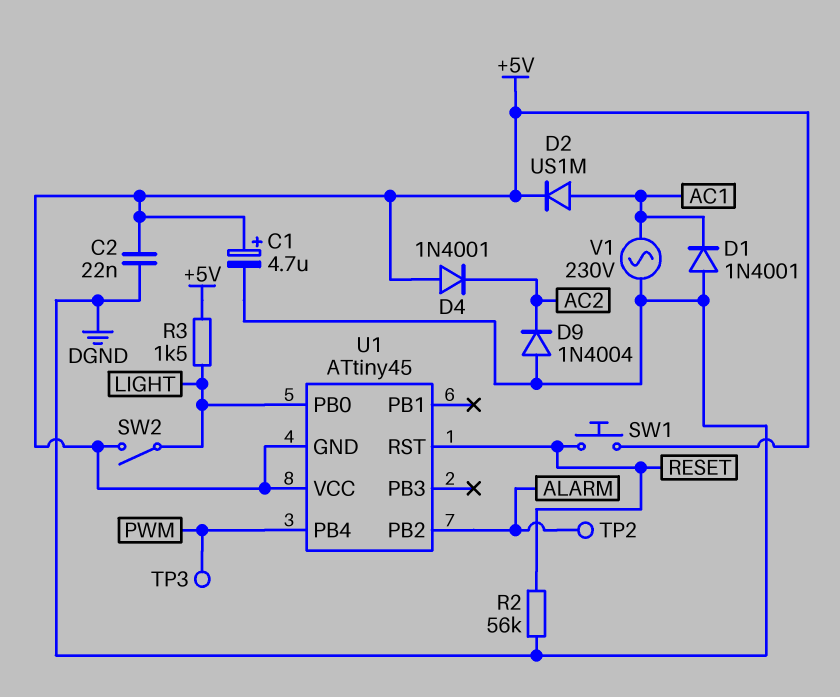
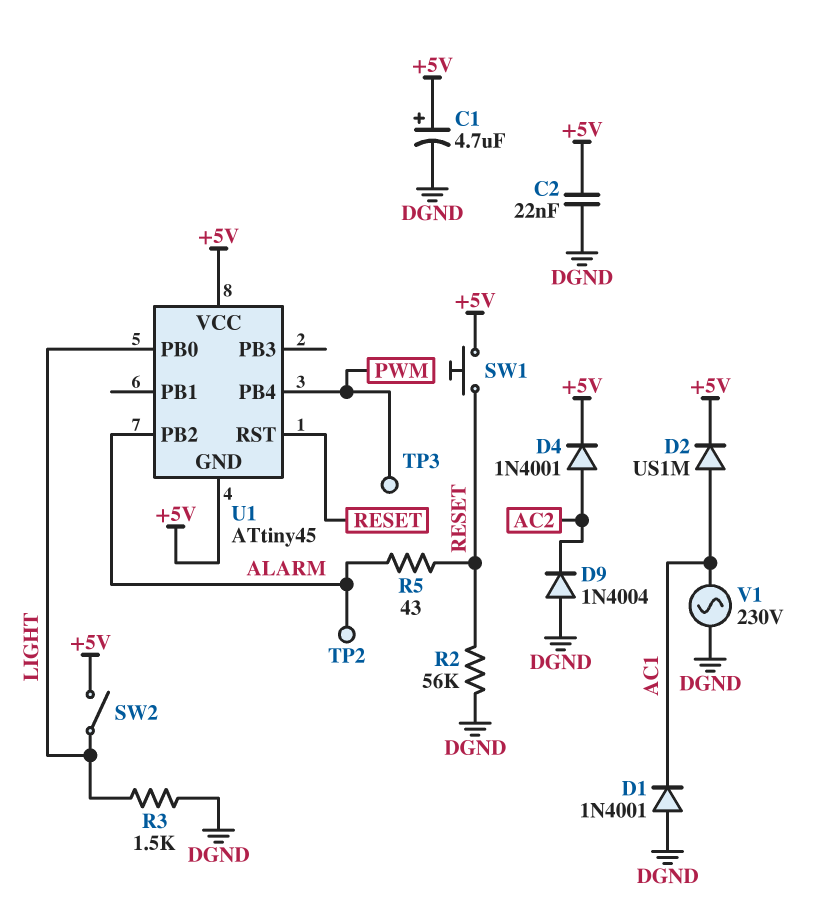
D4: diode 1N4001 (A +5V, K AC2) -> diode 1N4001 (A AC2, K +5V)
R3: 1.5k (+5V, LIGHT) -> 1.5k (DGND, LIGHT)
R5: none -> 43 (ALARM, RESET)

